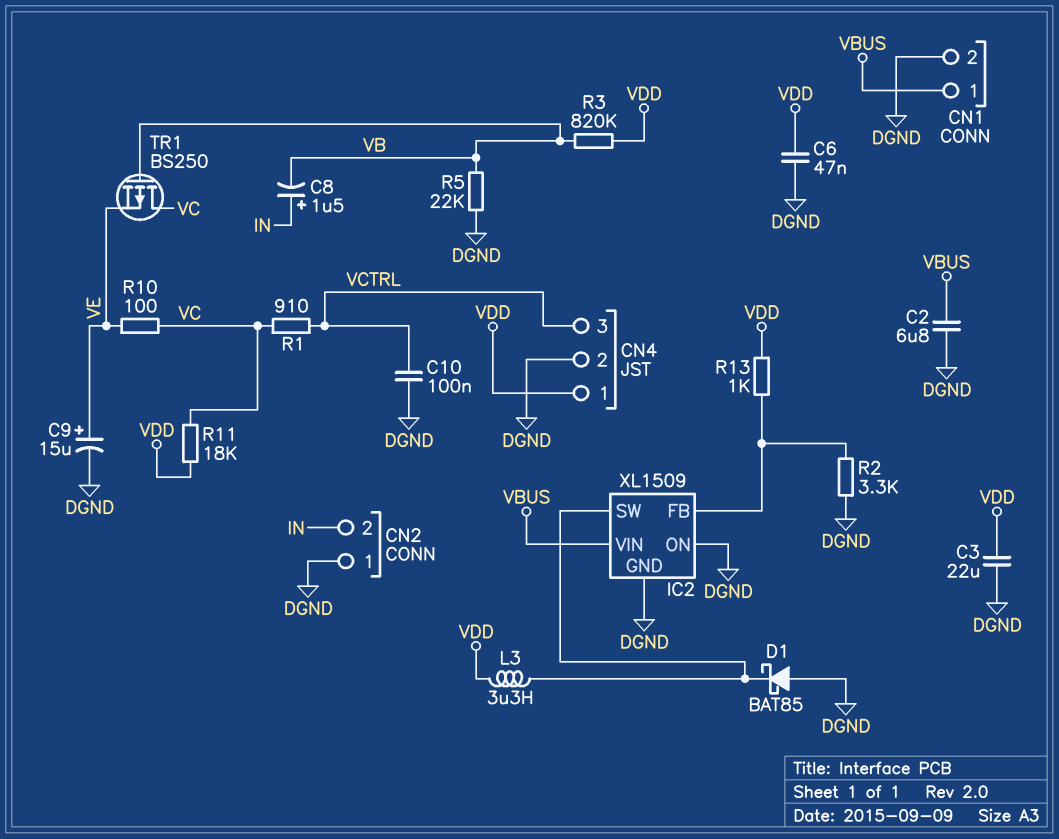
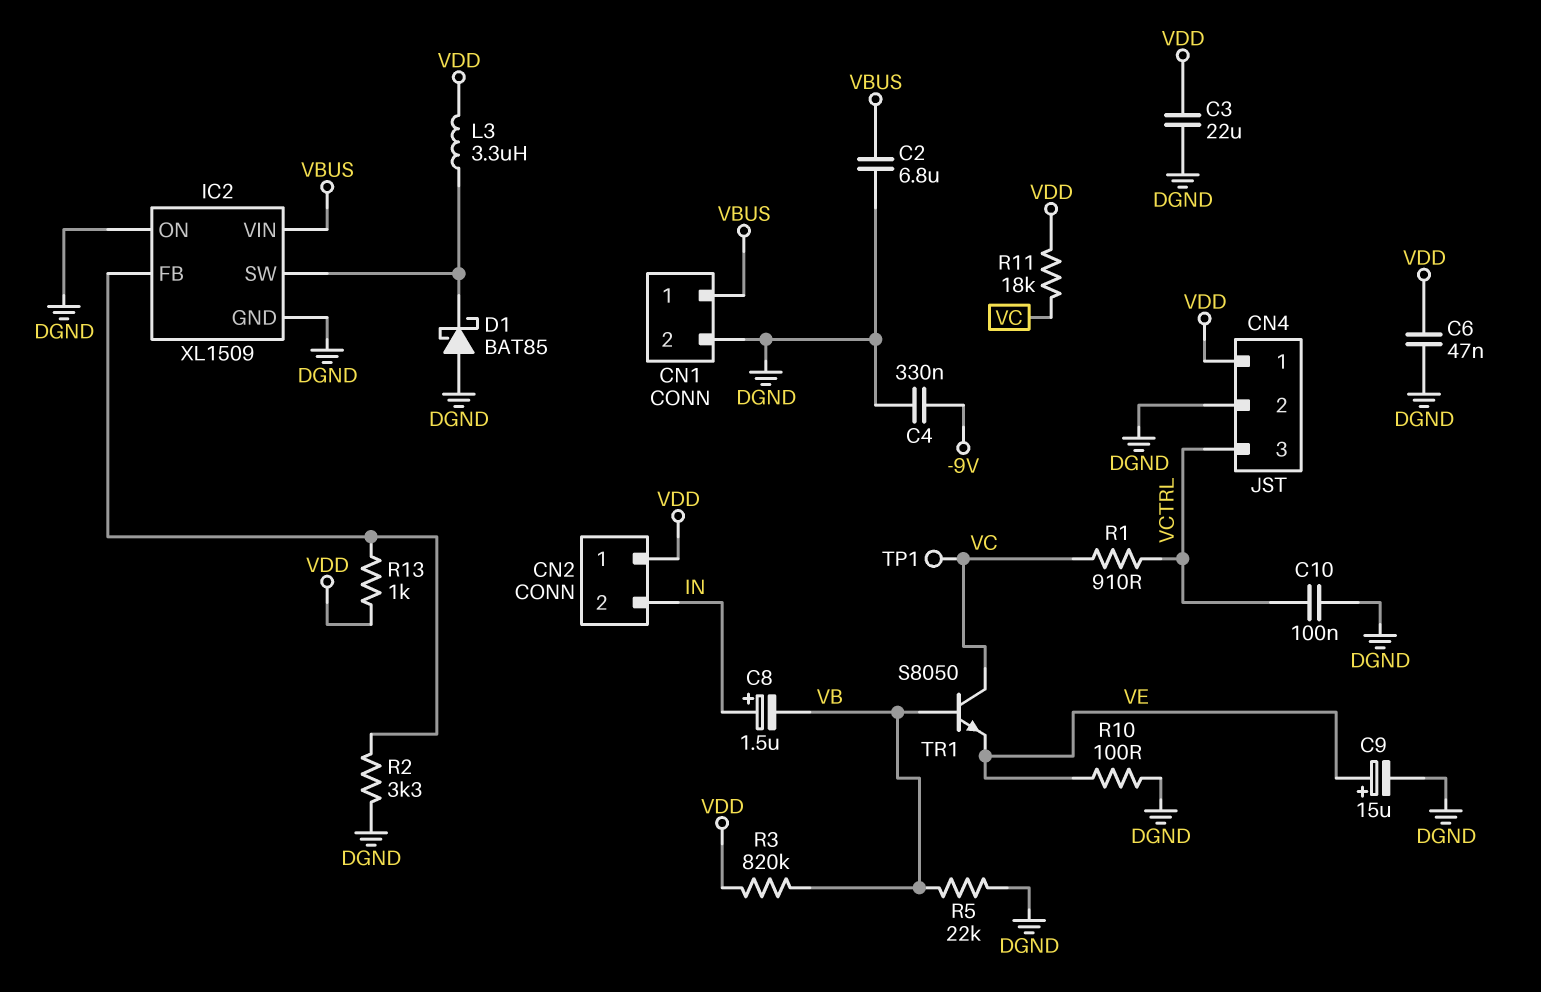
C4: none -> 330nF (-9V, DGND)
CN2 pin 1: DGND -> VDD
R10: 100 (VC, VE) -> 100 (DGND, VE)
TP1: none -> test point (VC)
TR1: PMOS BS250 (G VB, D VC, S VE) -> NPN S8050 (B VB, C VC, E VE)

